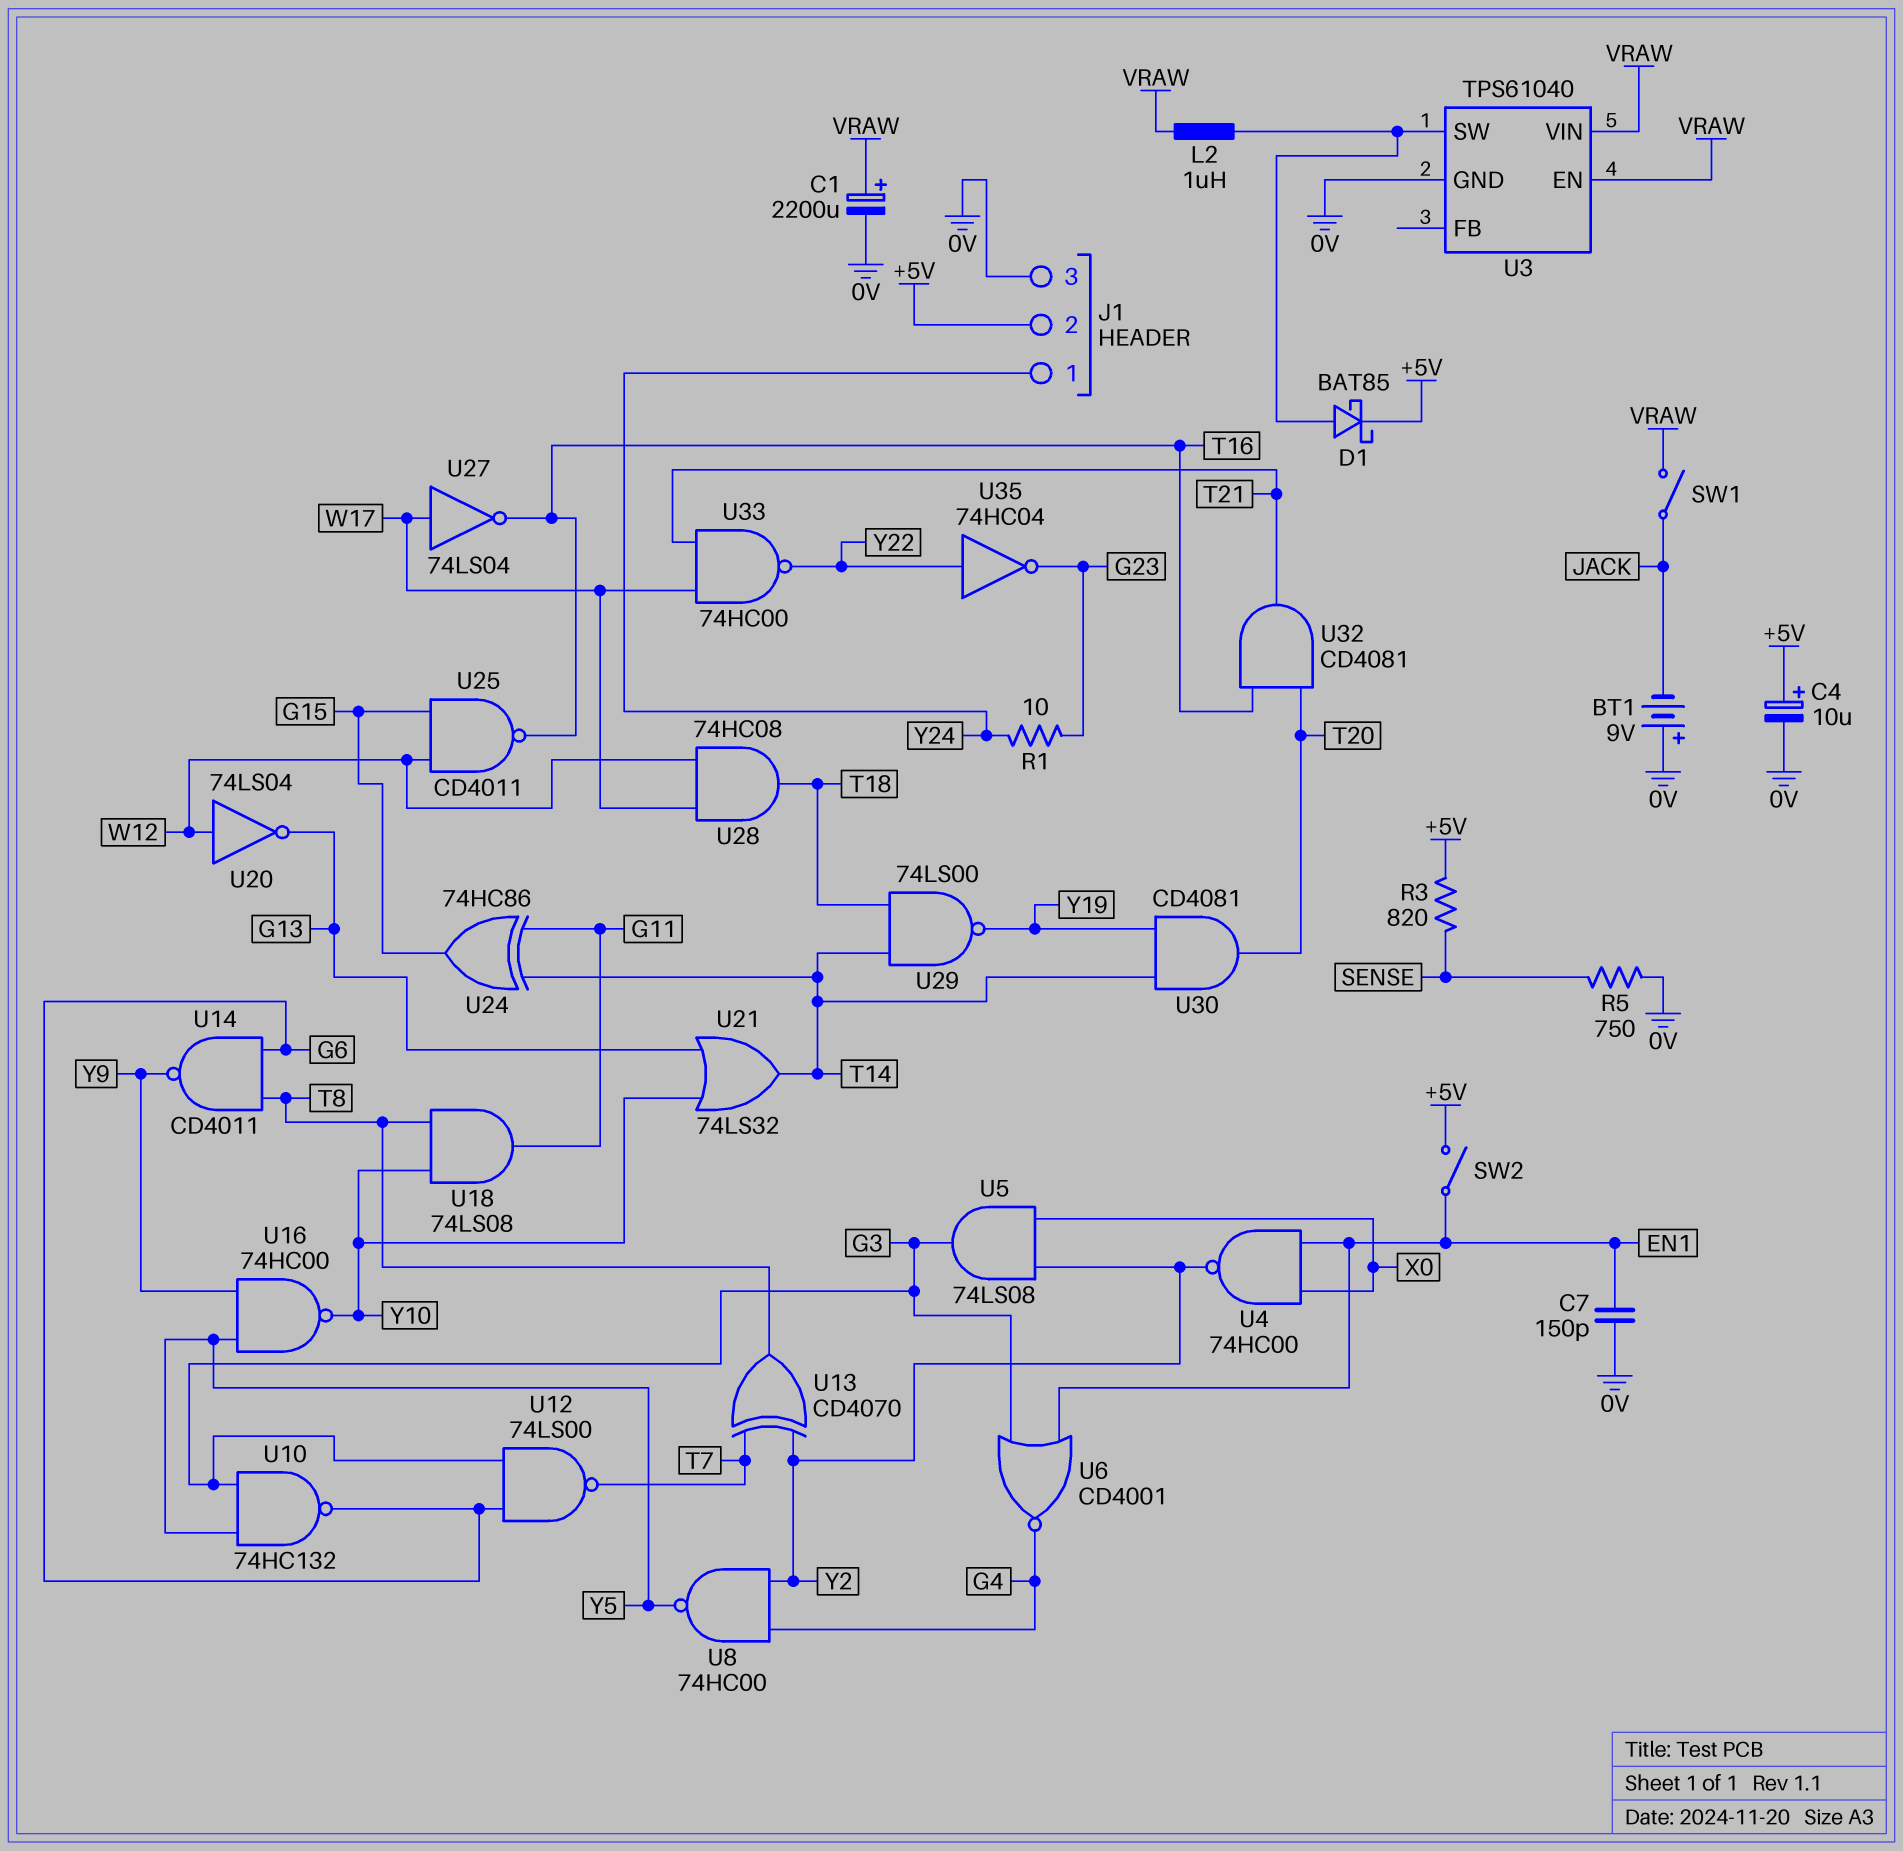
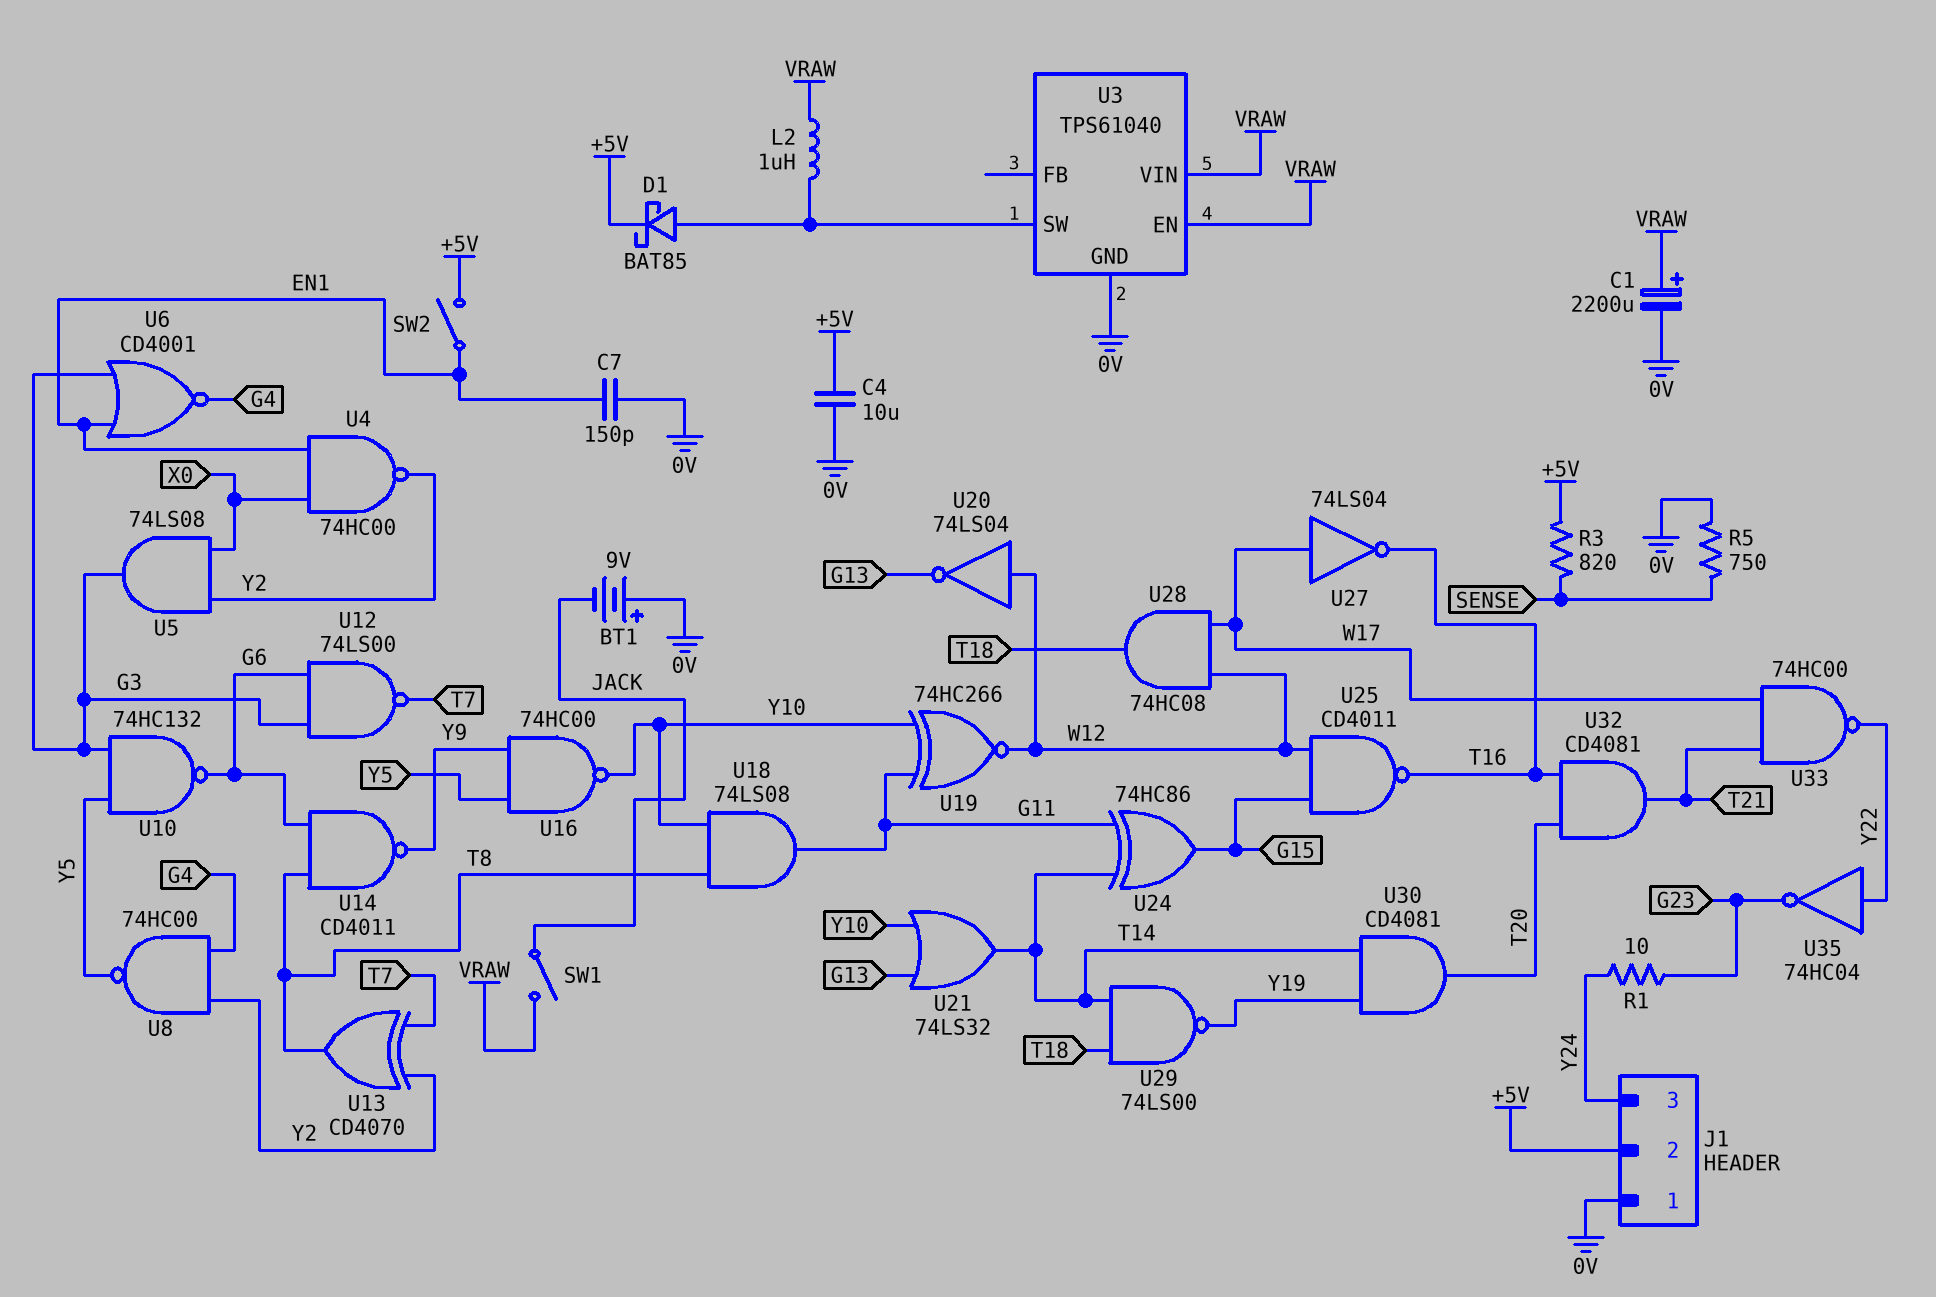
C4: 10uF (plus +5V, minus 0V) -> 10uF (+5V, 0V)
J1 pin 1: Y24 -> 0V
J1 pin 3: 0V -> Y24
U19: none -> XNOR 74HC266 (in G11, in Y10, out W12)

